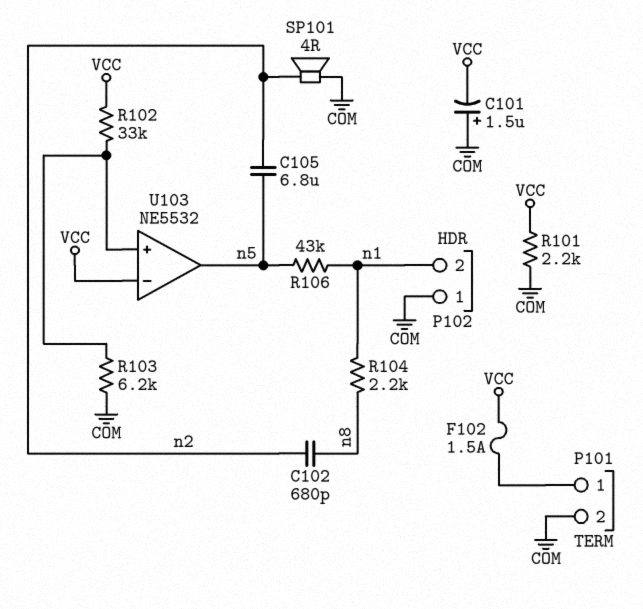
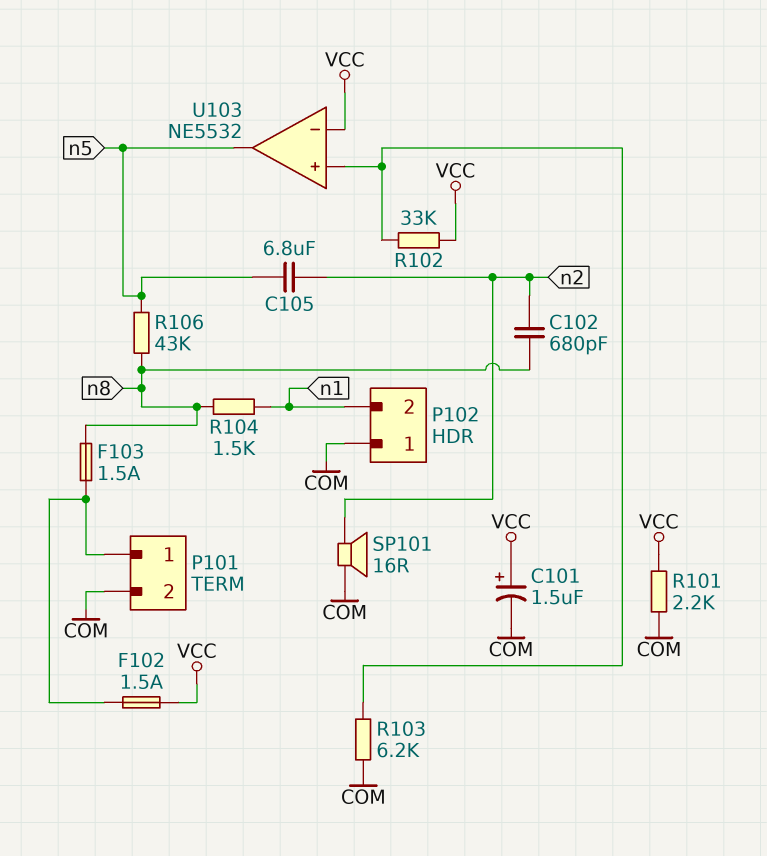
C101: 1.5uF (plus COM, minus VCC) -> 1.5uF (plus VCC, minus COM)
F103: none -> 1.5A (P101/1, n8)
R104: 2.2k (n1, n8) -> 1.5k (n1, n8)
R106: 43k (n1, n5) -> 43k (n5, n8)
SP101: speaker 4R (COM, n2) -> speaker 16R (COM, n2)

